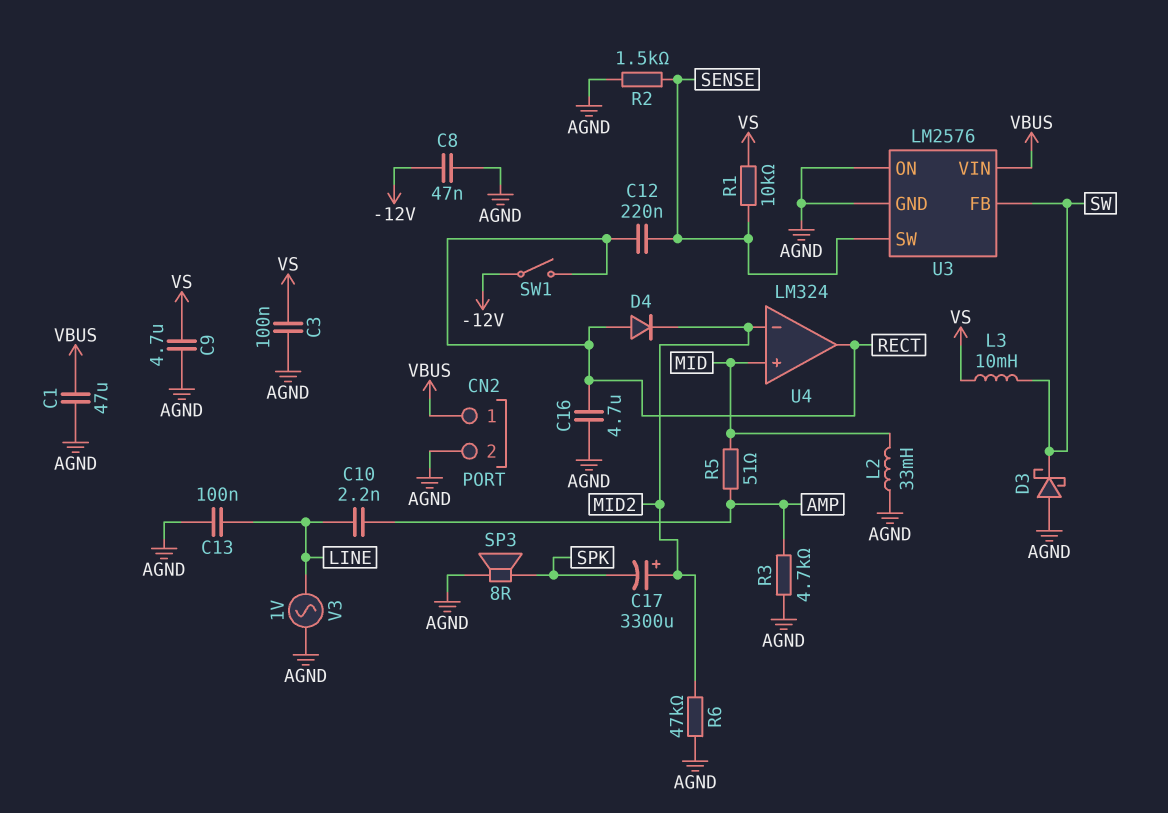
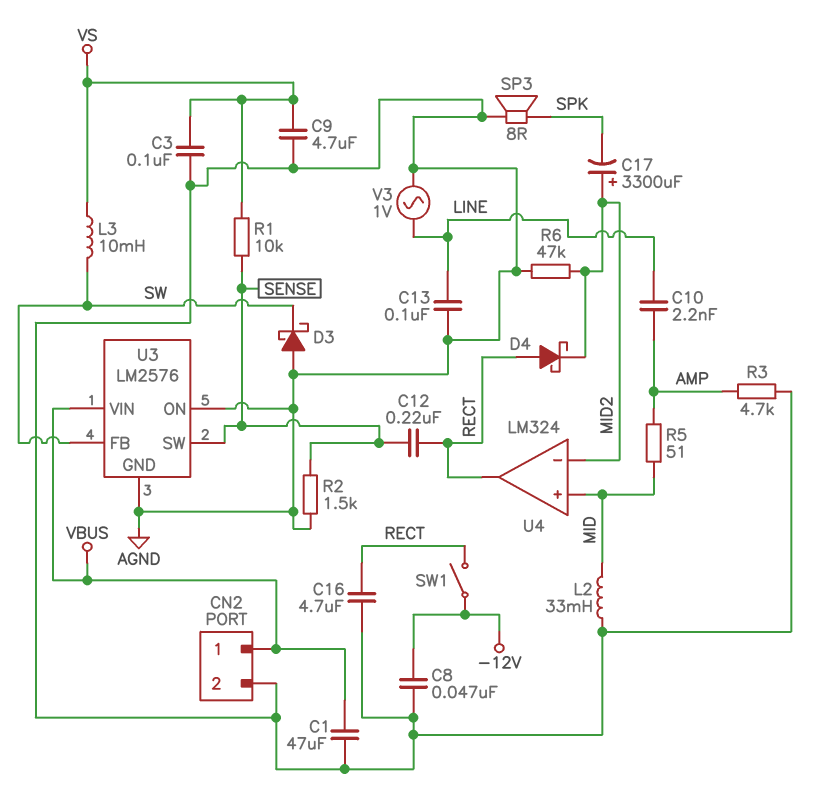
D4: diode (A RECT, K MID2) -> schottky (A RECT, K MID2)

